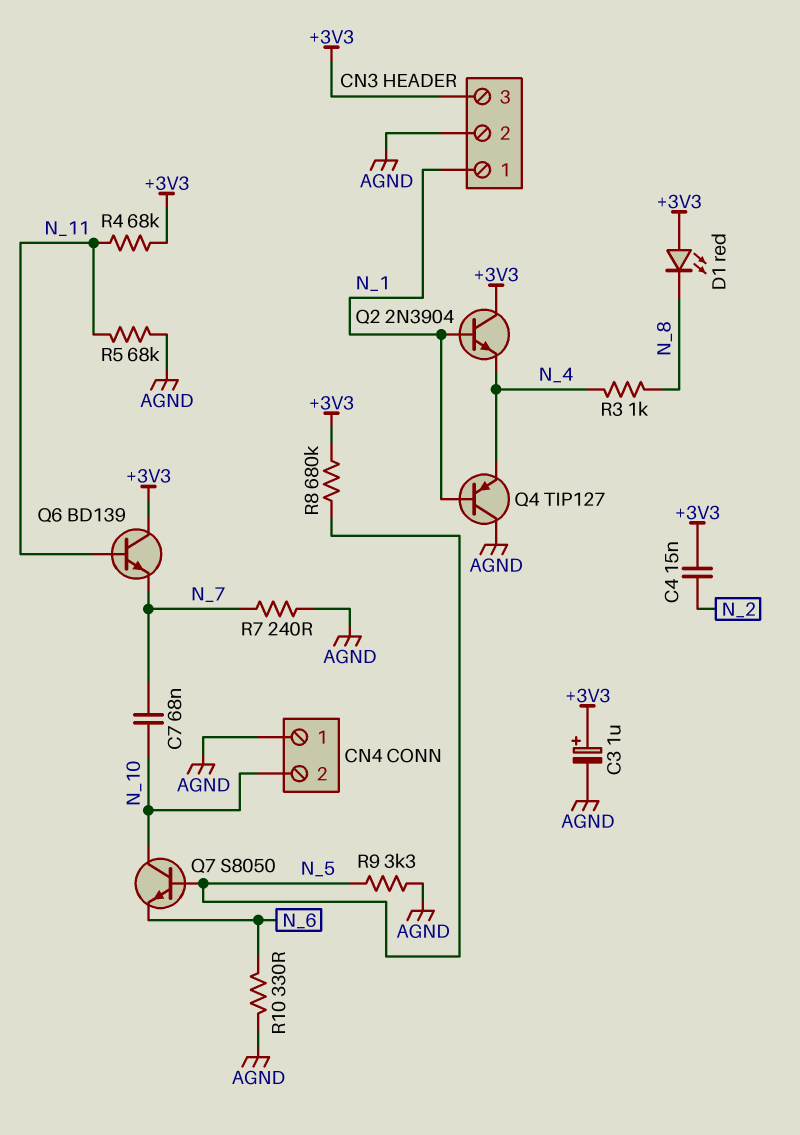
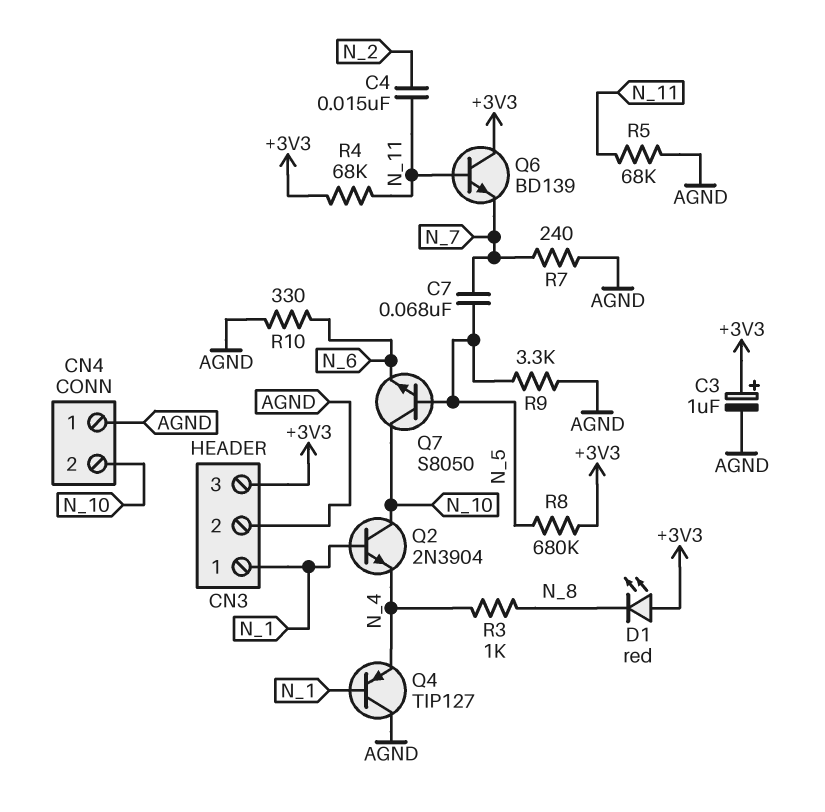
C4: 15nF (+3V3, N_2) -> 15nF (N_2, N_11)
C7: 68nF (N_7, N_10) -> 68nF (N_5, N_7)
Q2: NPN 2N3904 (B N_1, C +3V3, E N_4) -> NPN 2N3904 (B N_1, C N_10, E N_4)

